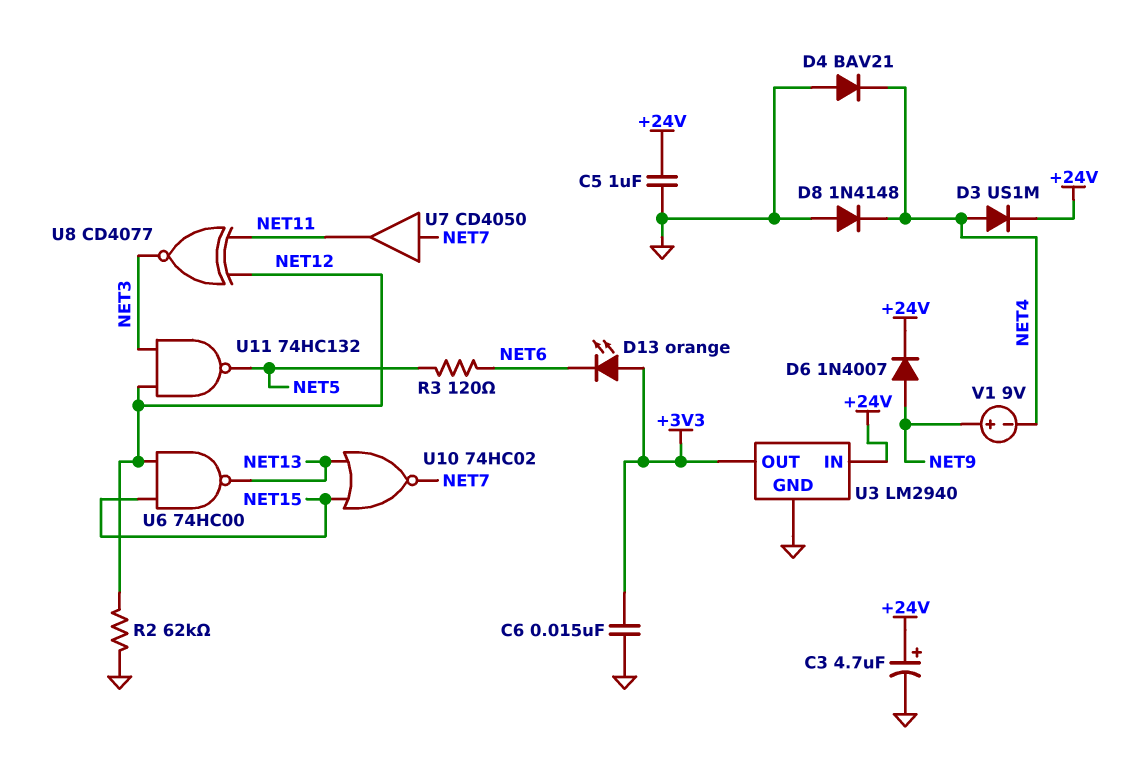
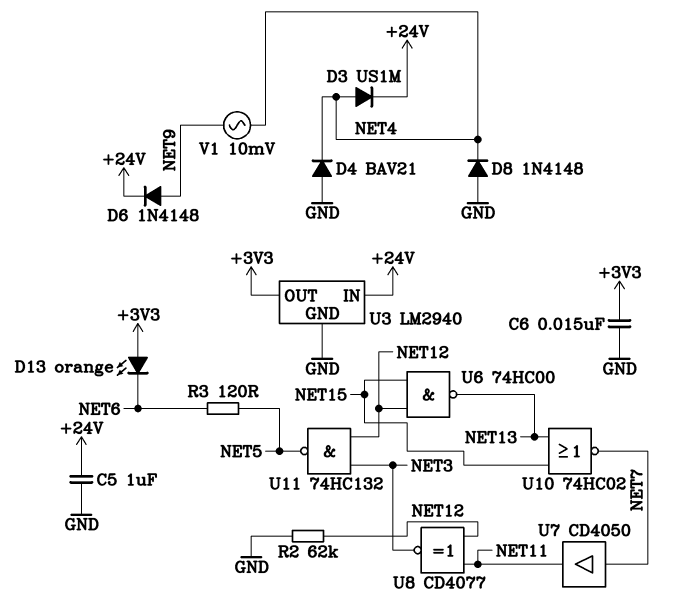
C3: 4.7uF (plus +24V, minus GND) -> none
D6: diode 1N4007 (A NET9, K +24V) -> diode 1N4148 (A NET9, K +24V)
V1: 9V (plus NET9, minus NET4) -> AC 10mV (NET4, NET9)

